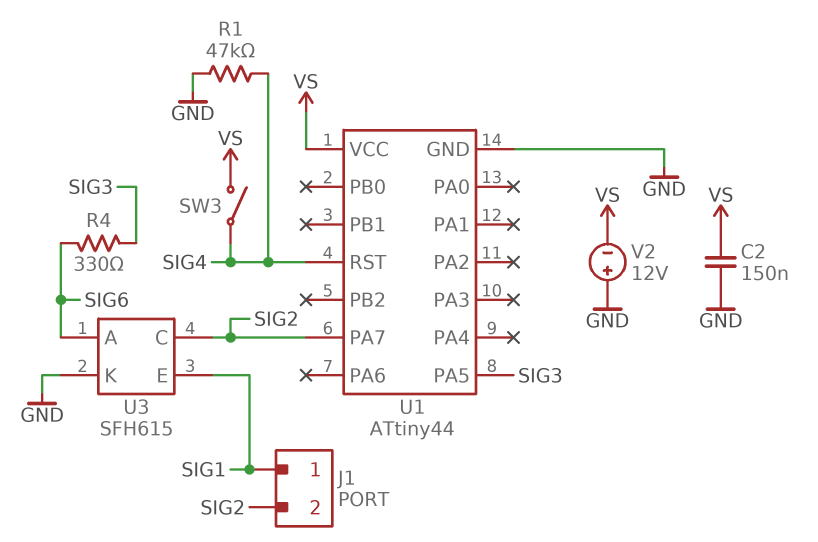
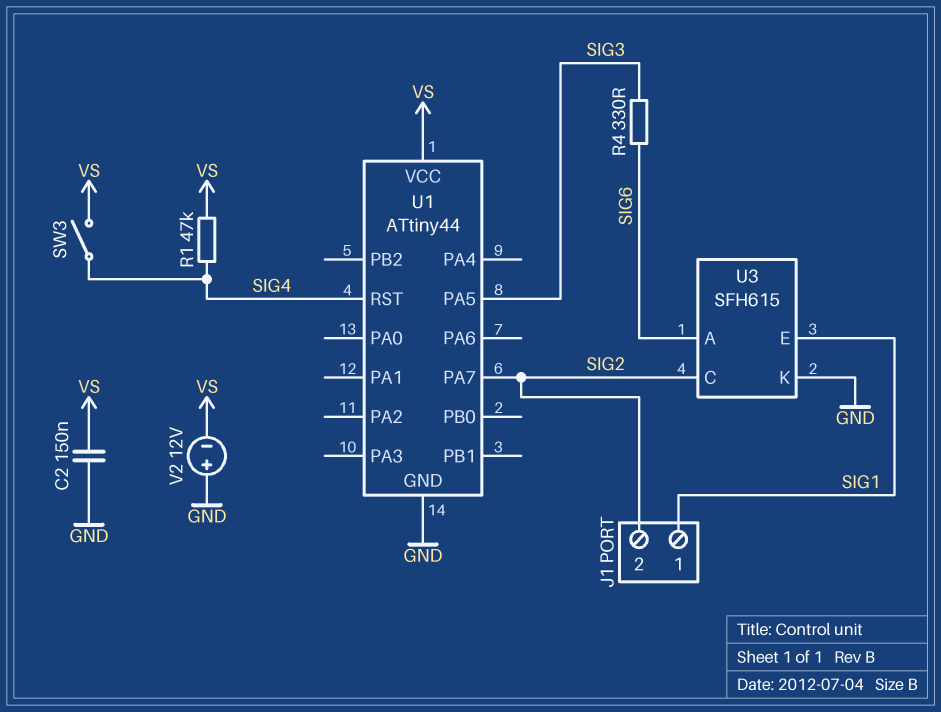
R1: 47k (GND, SIG4) -> 47k (SIG4, VS)

